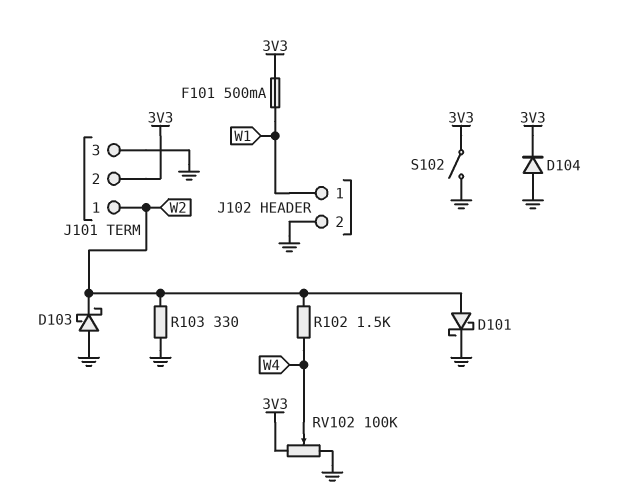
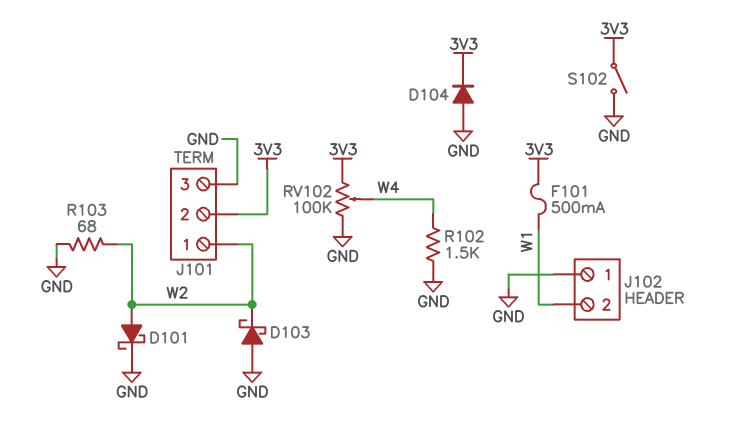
J102 pin 1: W1 -> GND
J102 pin 2: GND -> W1
R102: 1.5k (W2, W4) -> 1.5k (GND, W4)
R103: 330 (GND, W2) -> 68 (GND, W2)

